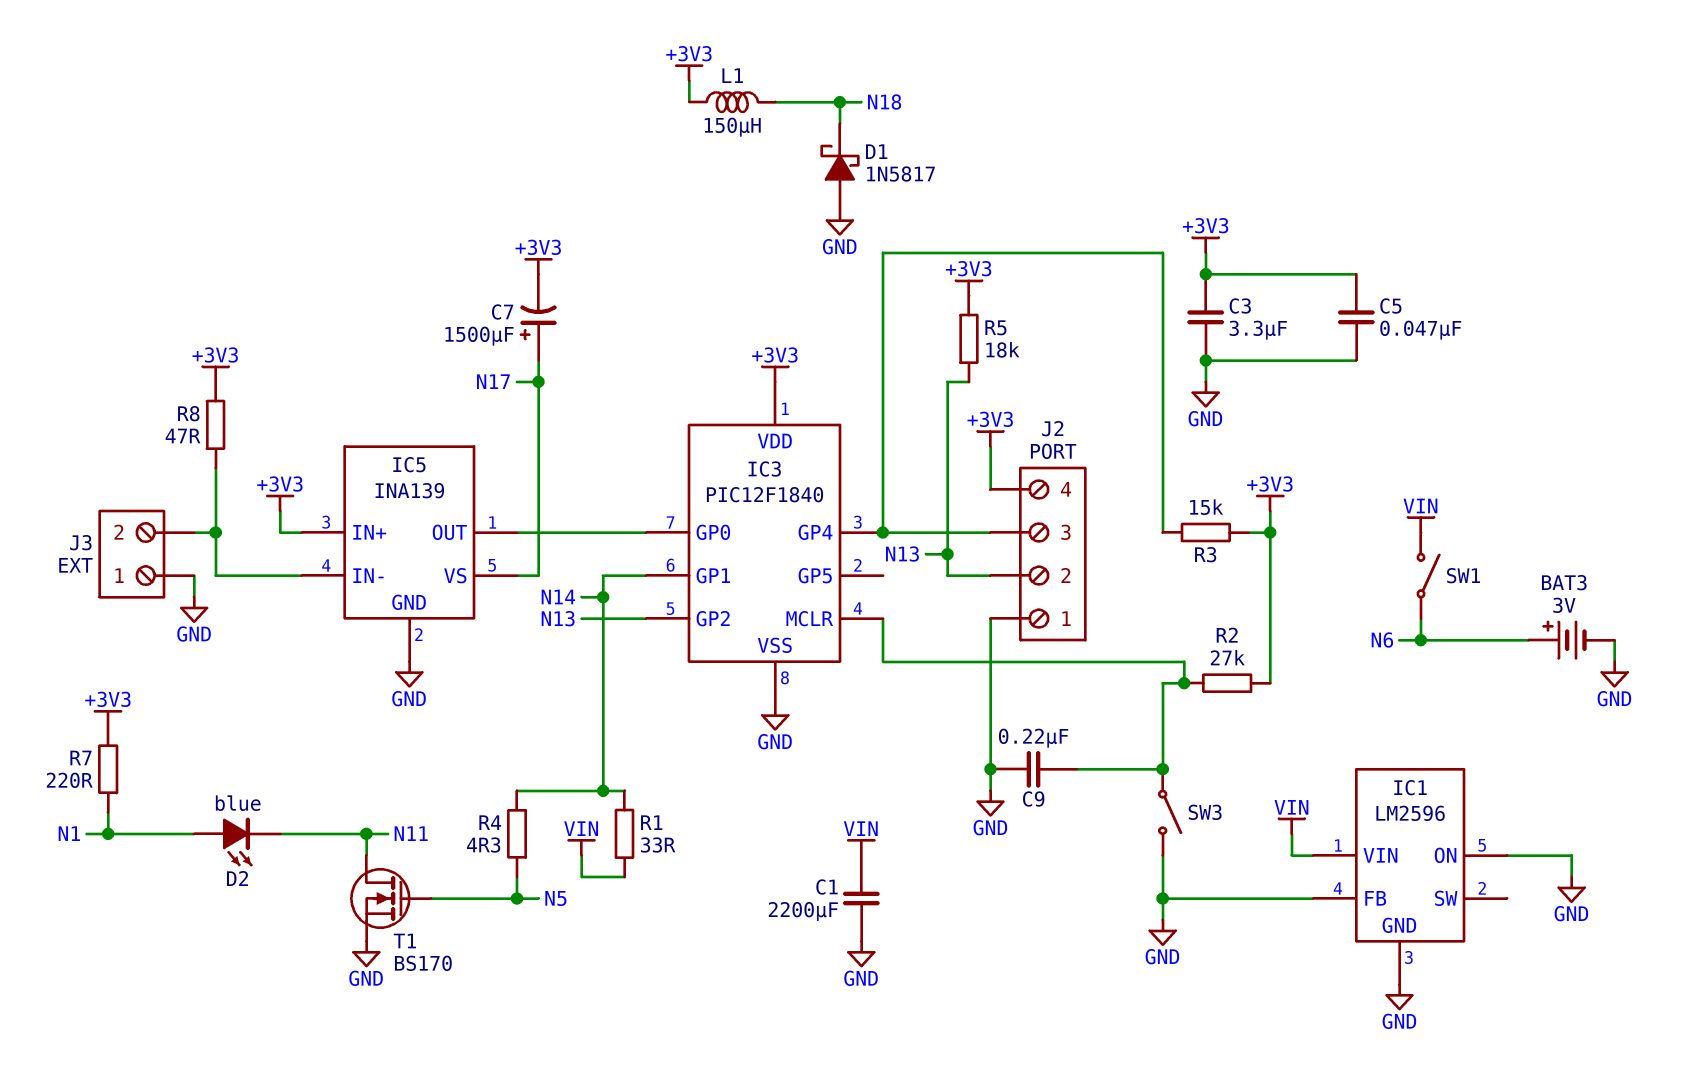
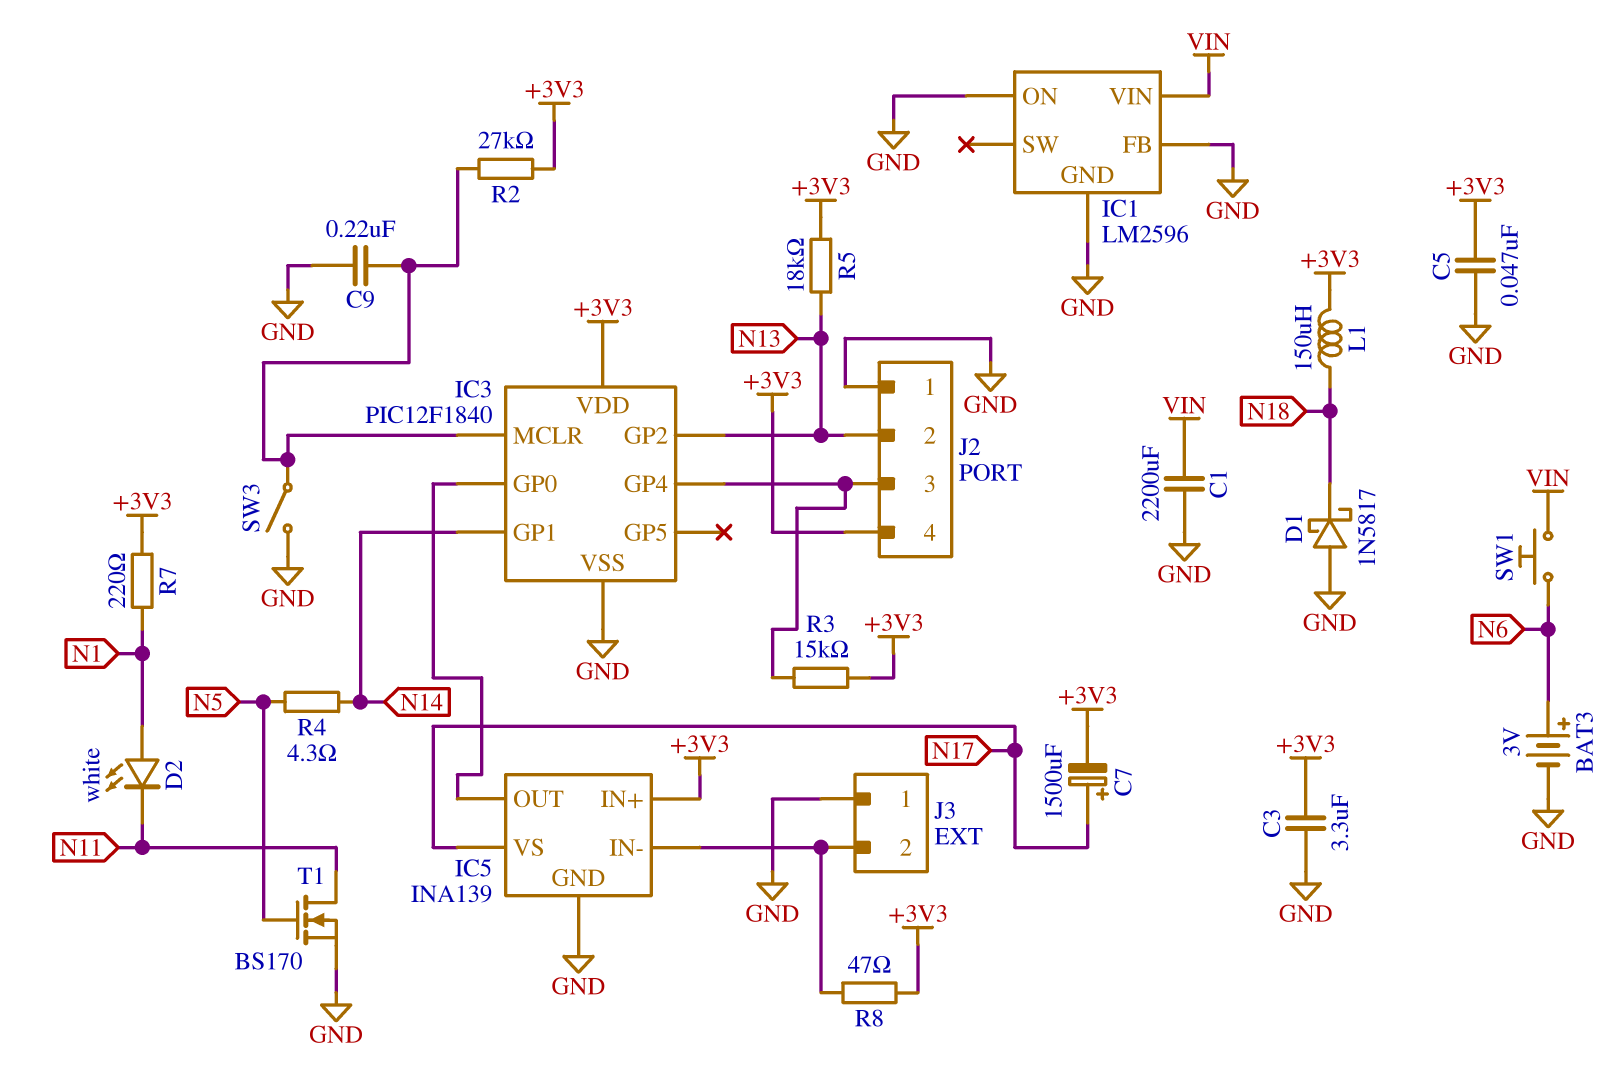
D2: LED blue (A N1, K N11) -> LED white (A N1, K N11)
R1: 33 (N14, VIN) -> none
SW1: switch (N6, VIN) -> button (N6, VIN)

